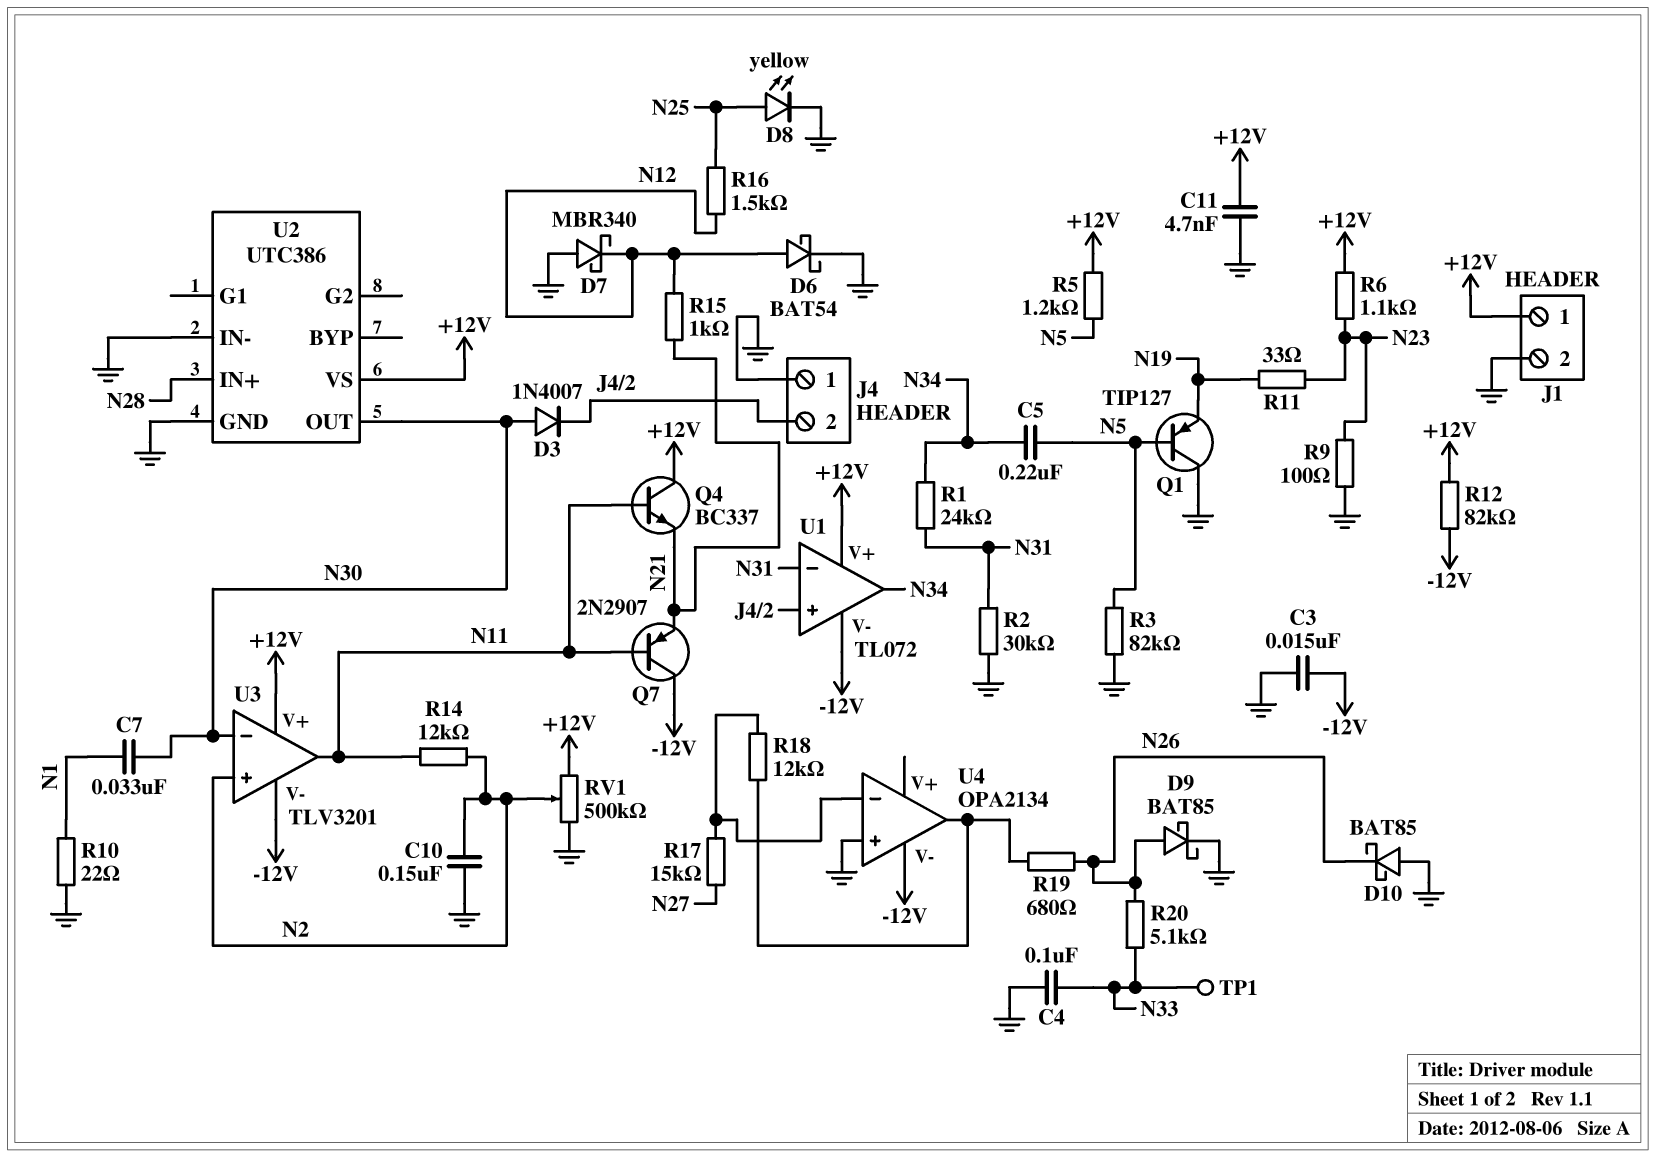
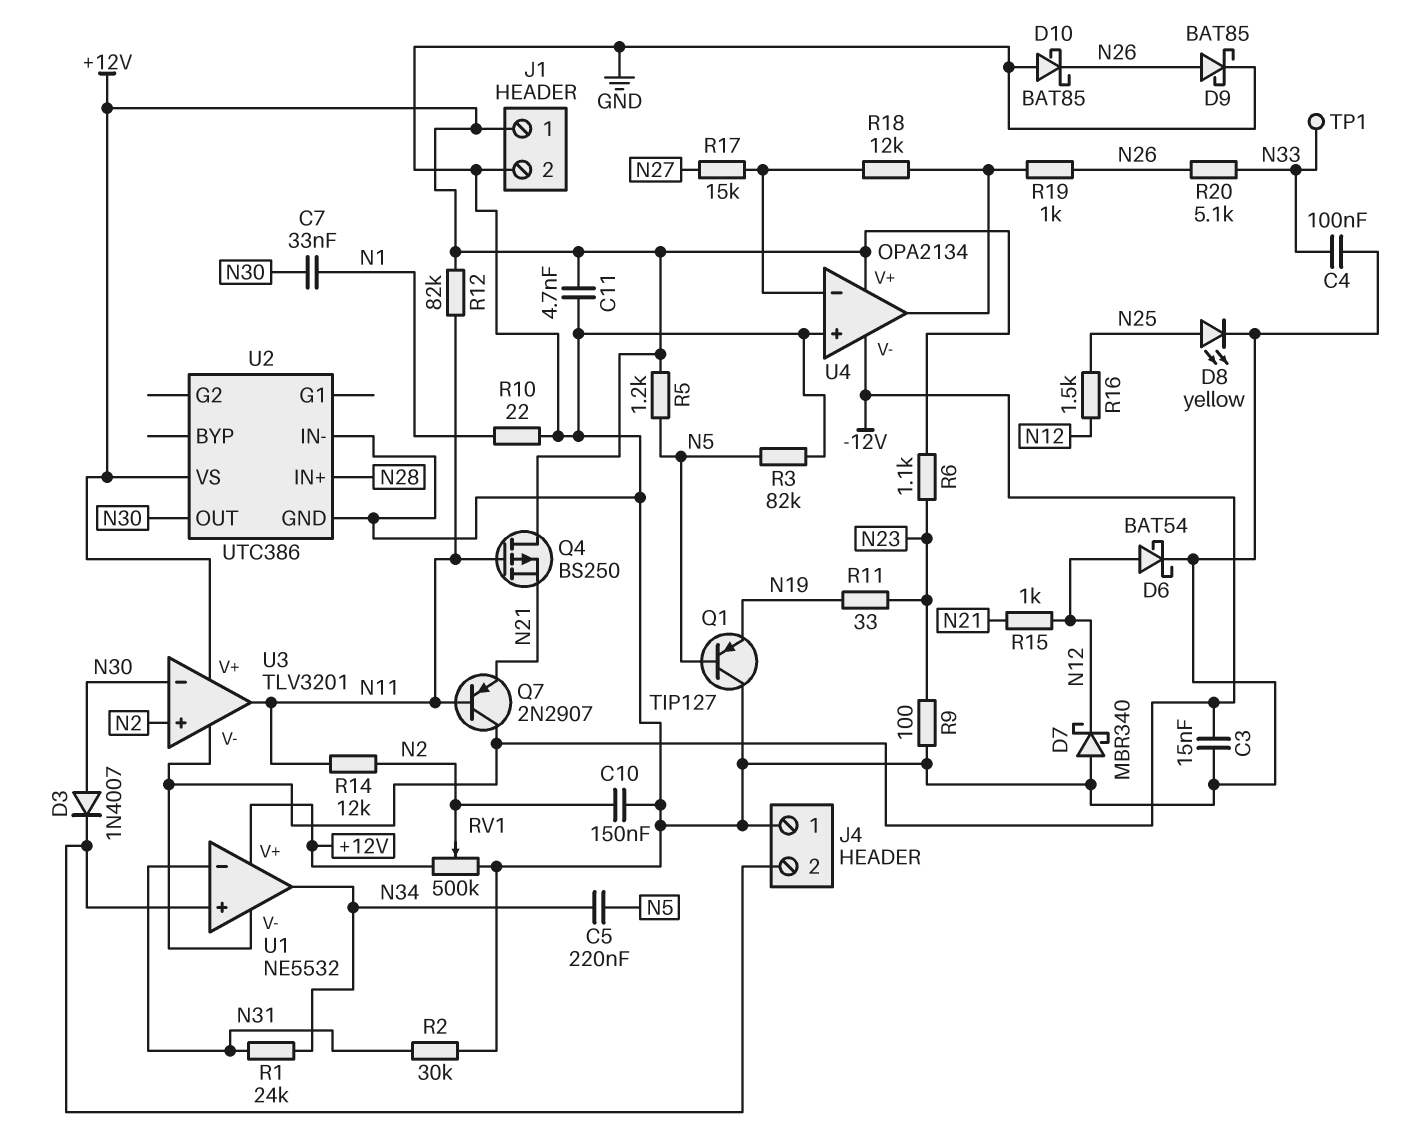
Q4: NPN BC337 (B N11, C +12V, E N21) -> PMOS BS250 (G N11, D +12V, S N21)
R12: 82k (+12V, -12V) -> 82k (+12V, N11)
R19: 680 (N26, U4/out) -> 1k (N26, U4/out)
U1: TL072 -> NE5532
U4 pin V+: none -> +12V

